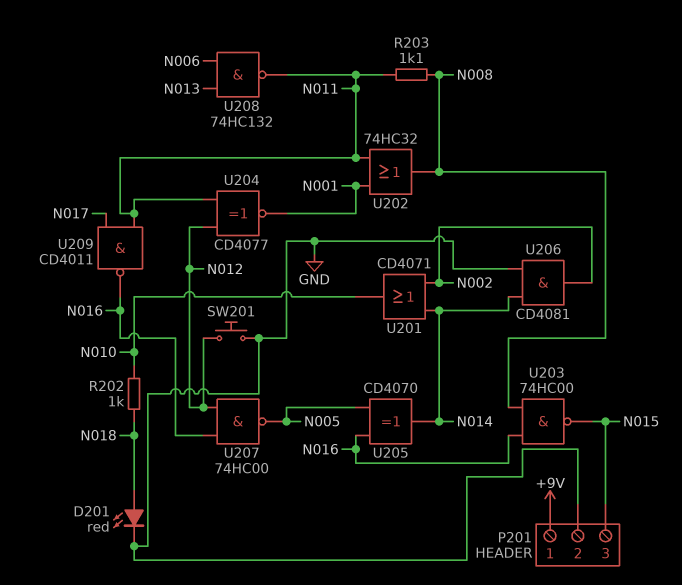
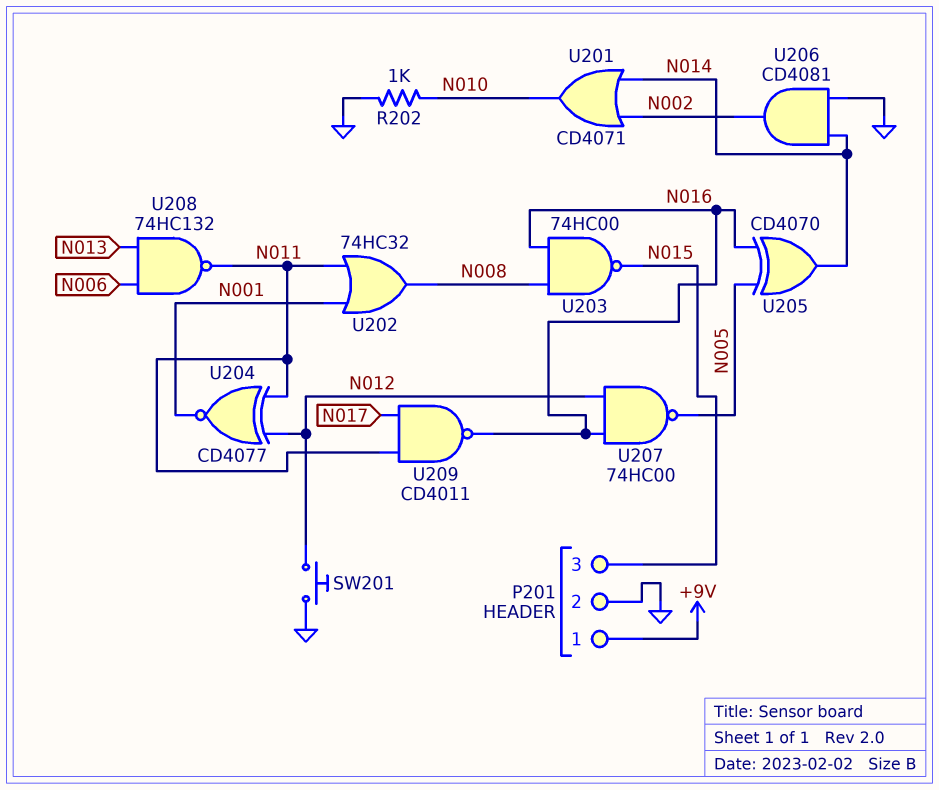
D201: LED red (A N018, K GND) -> none
R202: 1k (N010, N018) -> 1k (GND, N010)
R203: 1.1k (N008, N011) -> none

